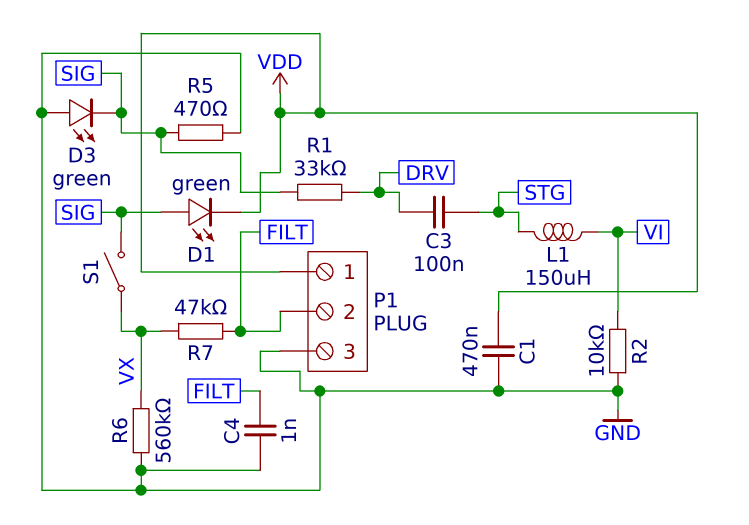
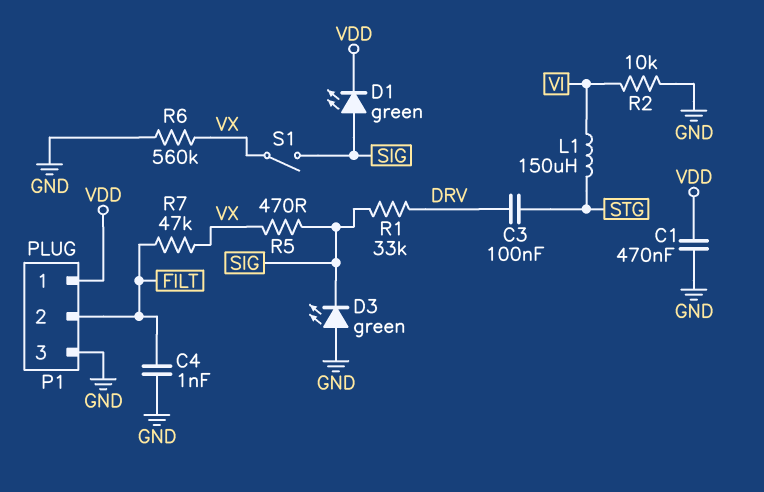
R5: 470 (GND, SIG) -> 470 (SIG, VX)

